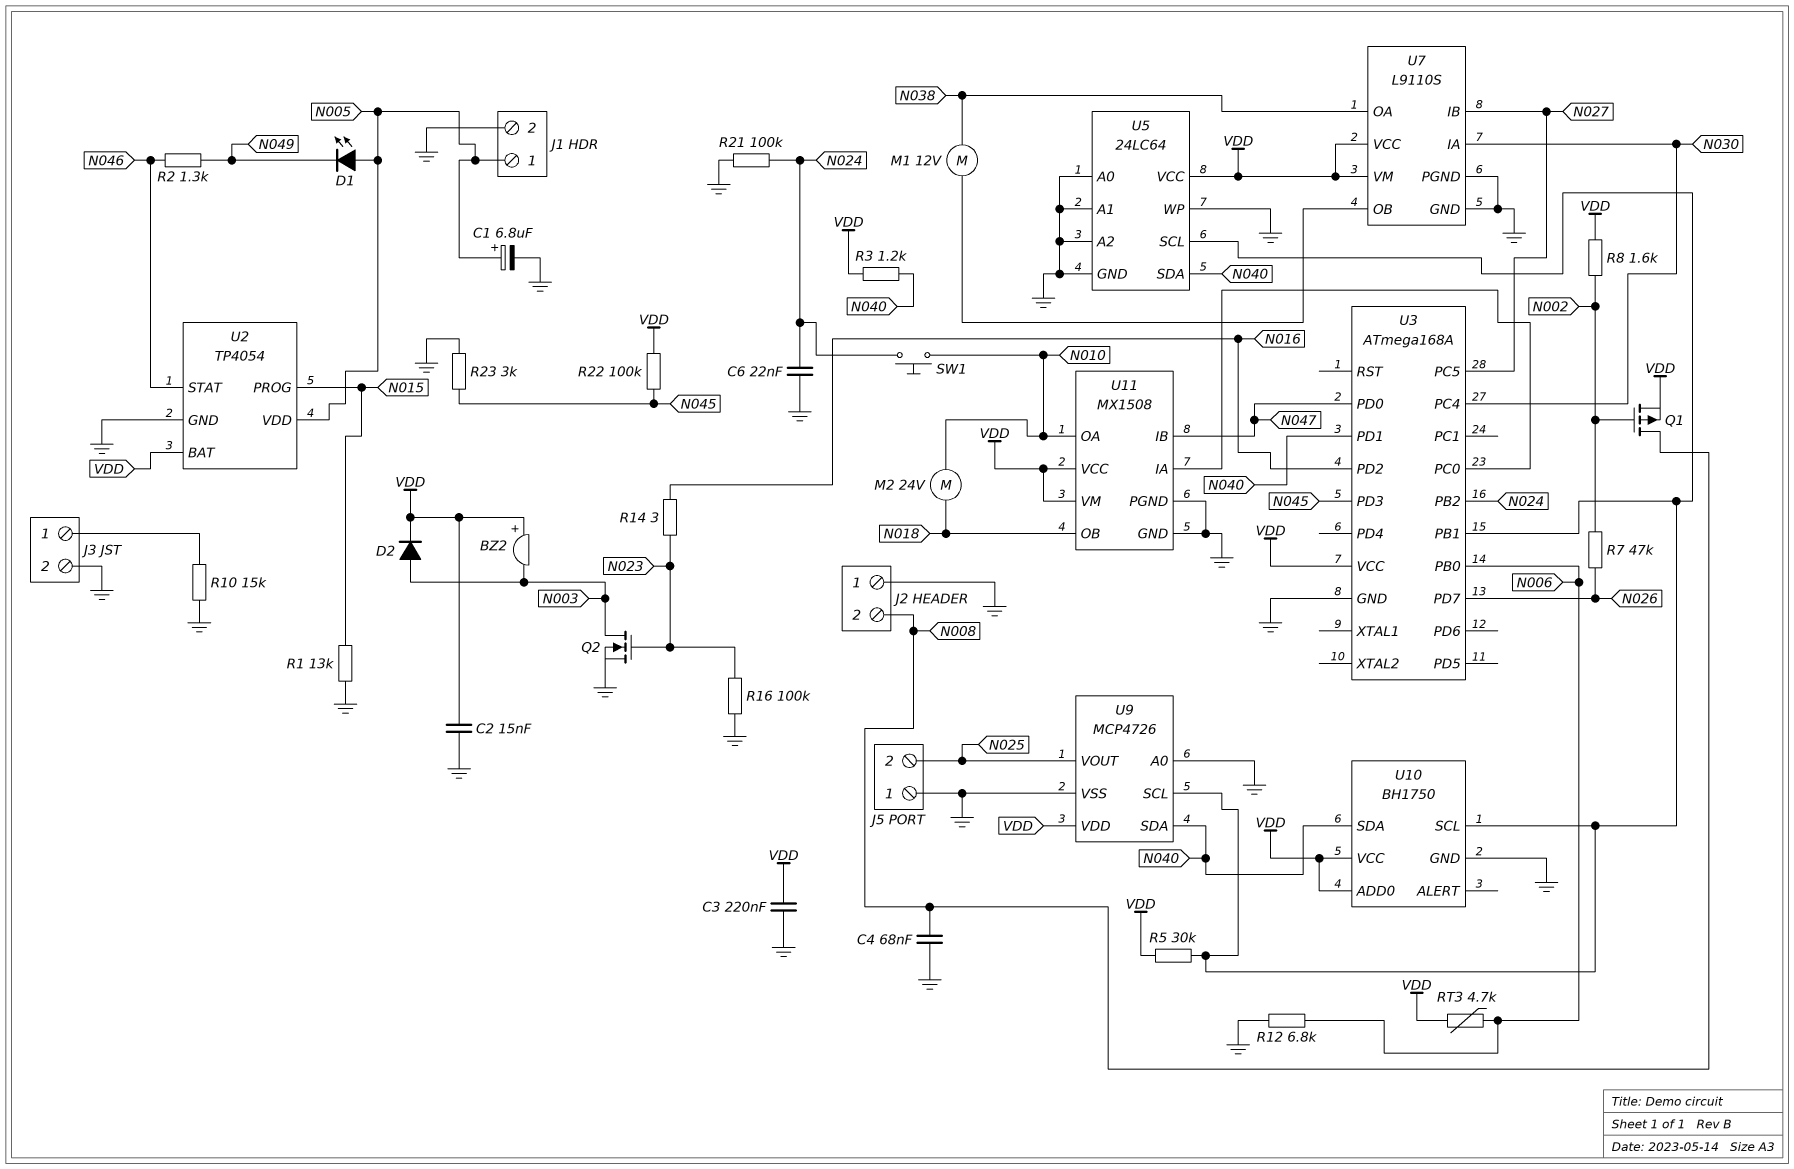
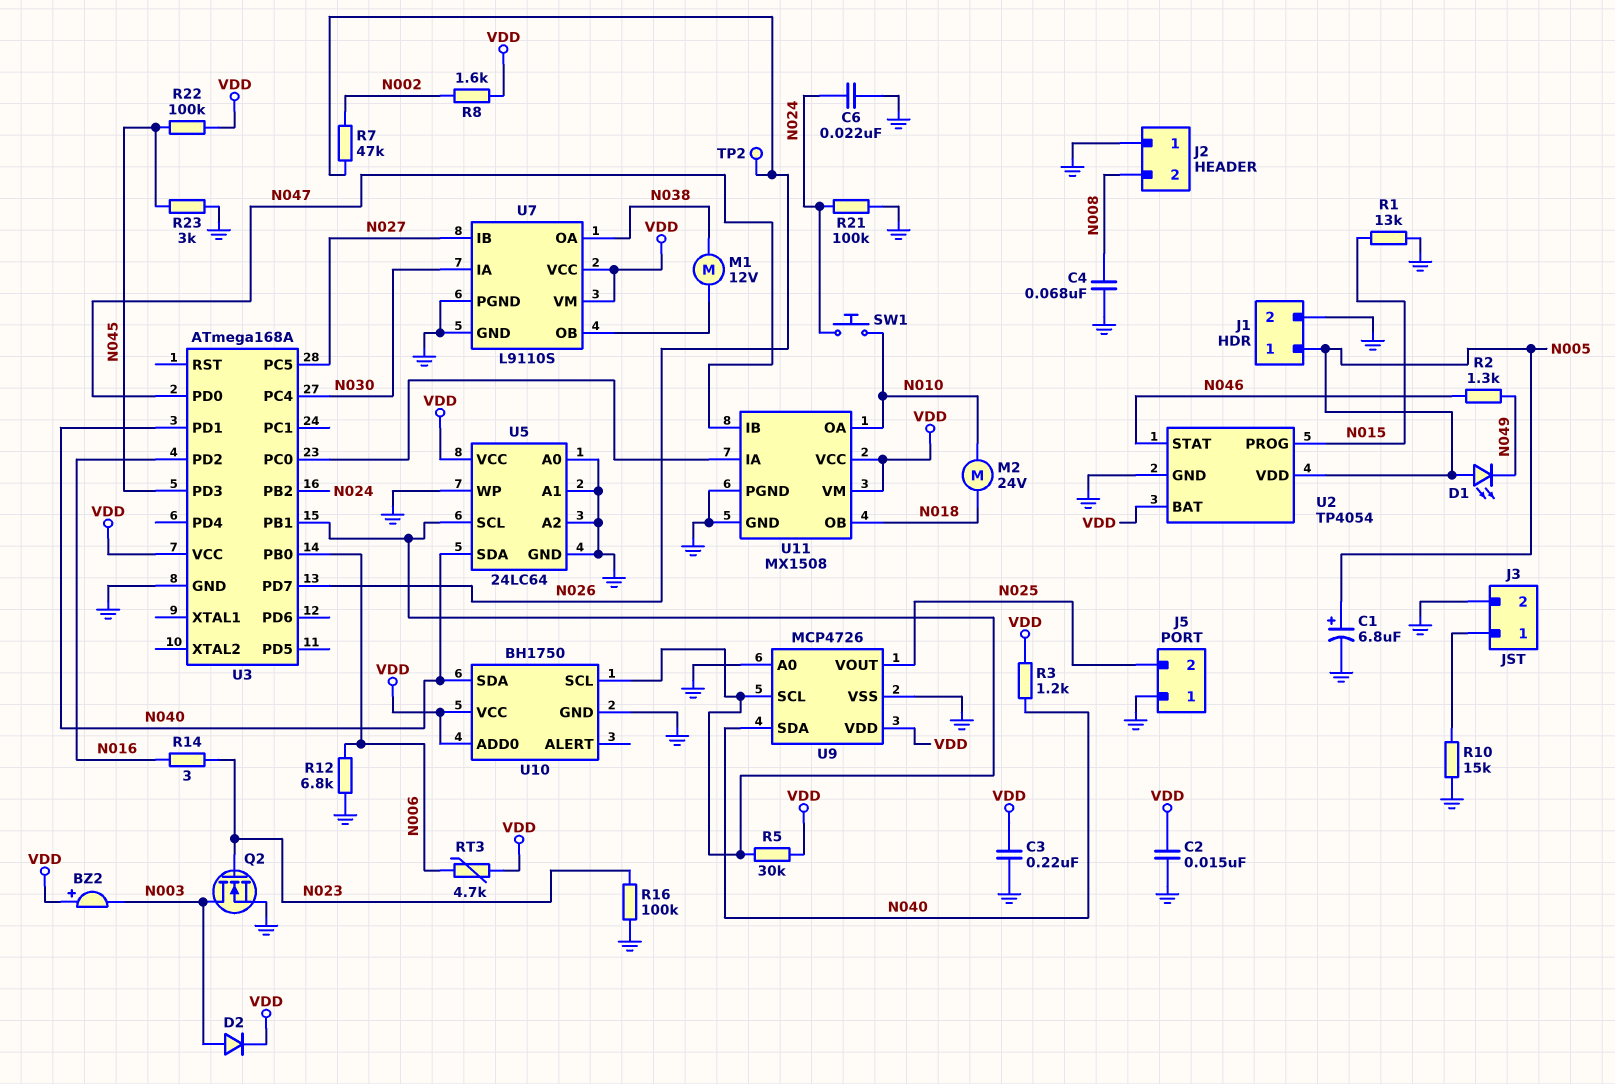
Q1: PMOS (G N002, D N008, S VDD) -> none
TP2: none -> test point (N026)

